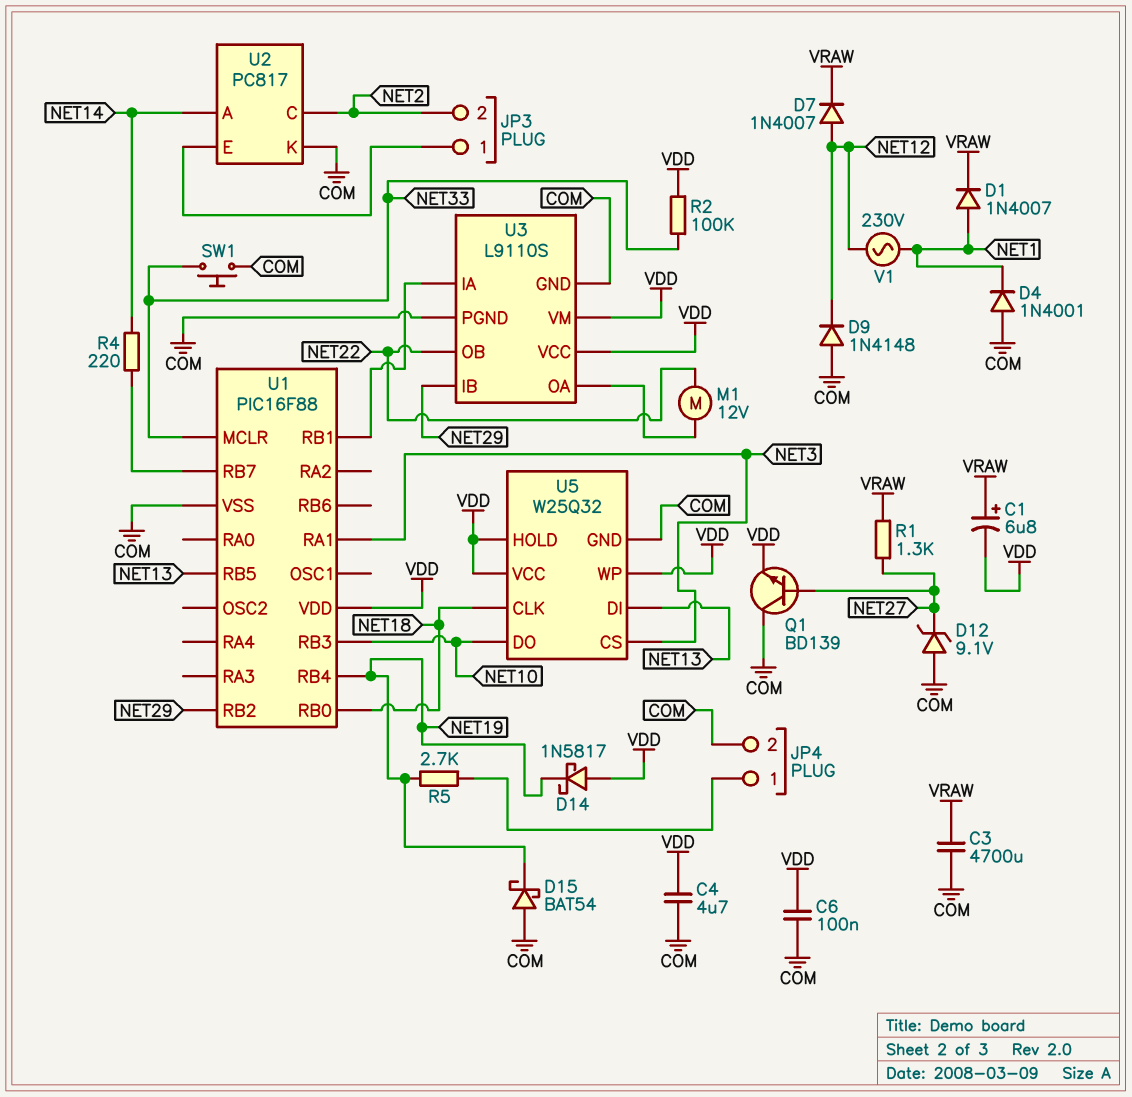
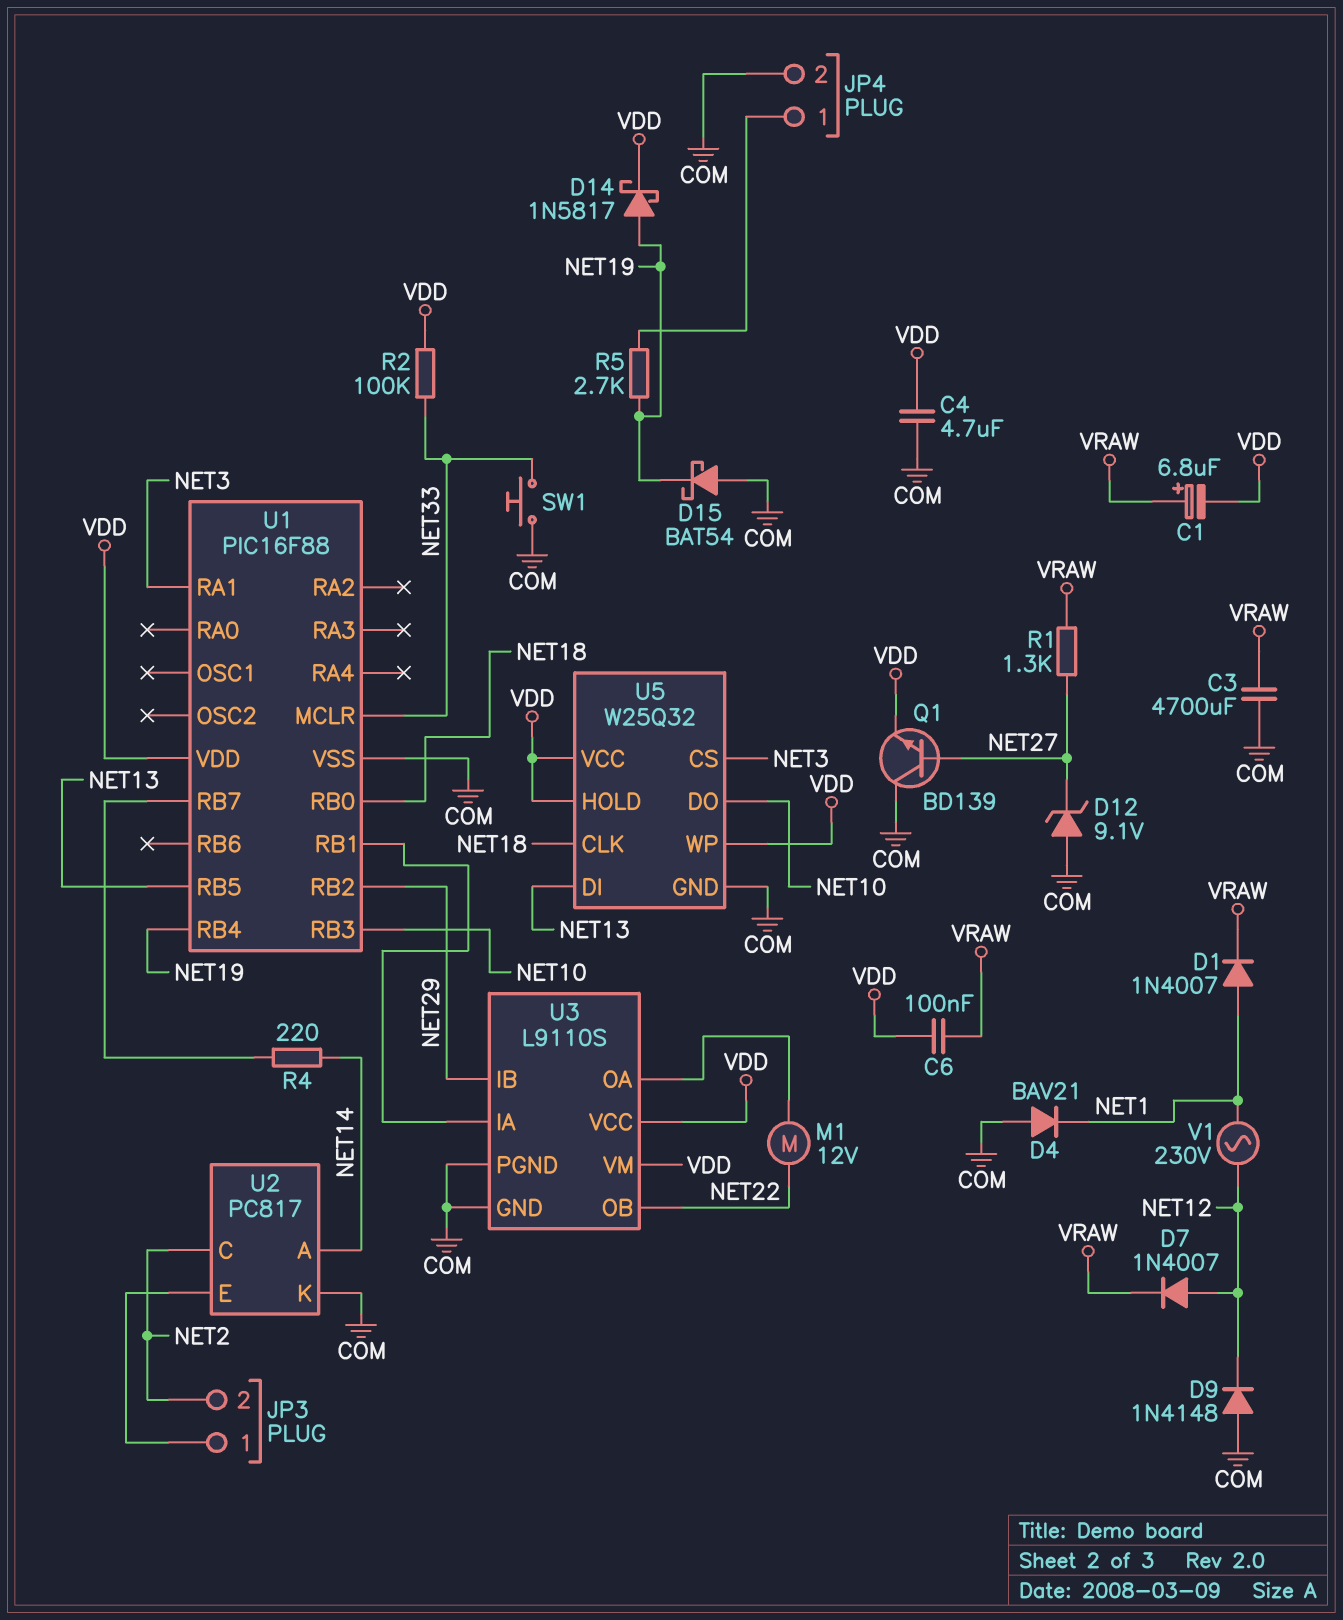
C6: 100nF (COM, VDD) -> 100nF (VDD, VRAW)
D4: diode 1N4001 (A COM, K NET1) -> diode BAV21 (A COM, K NET1)
D14: schottky 1N5817 (A VDD, K NET19) -> schottky 1N5817 (A NET19, K VDD)

